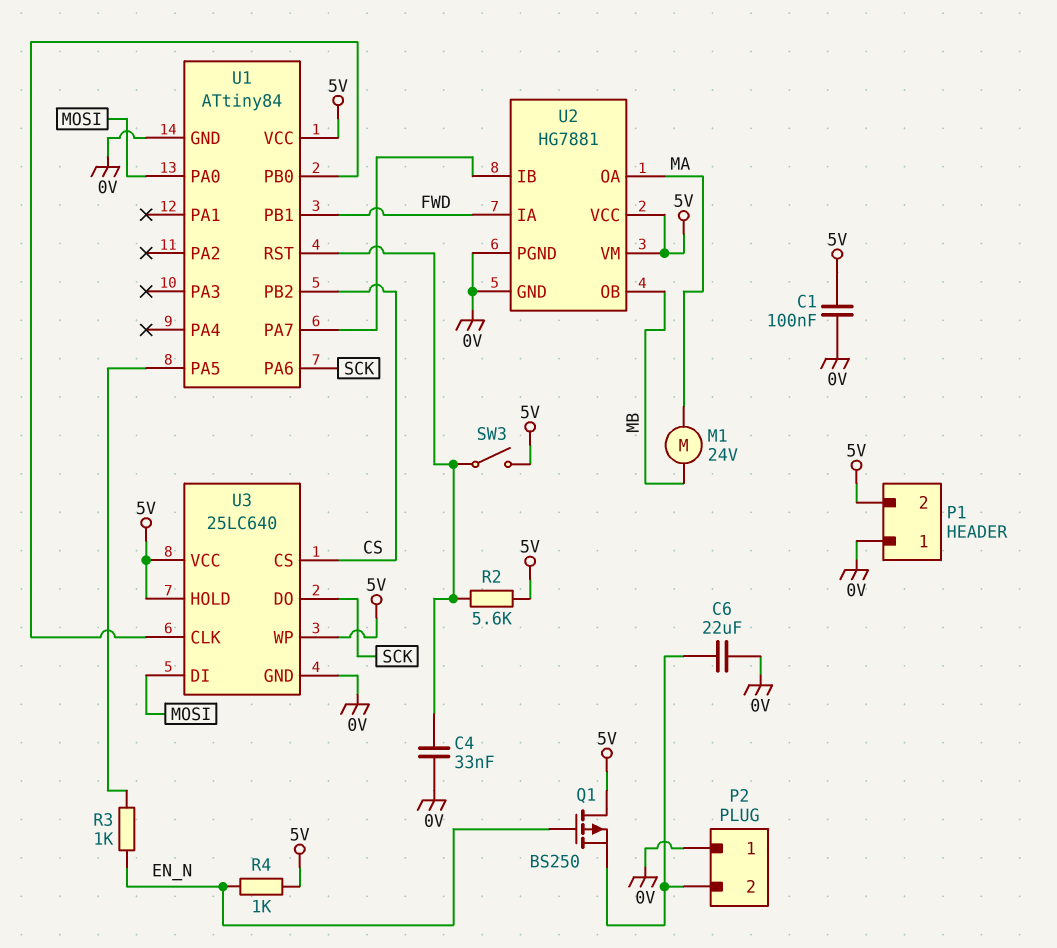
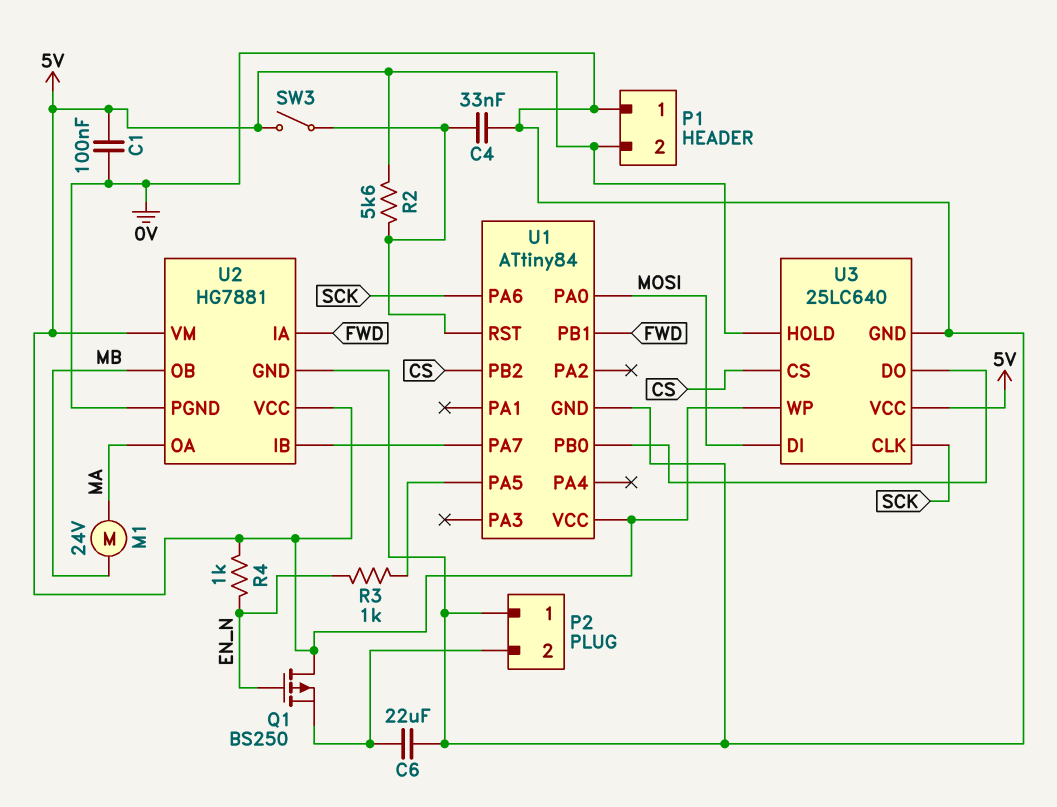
U3 pin CLK: U1/PB0 -> SCK
U3 pin DO: SCK -> U1/PB0

